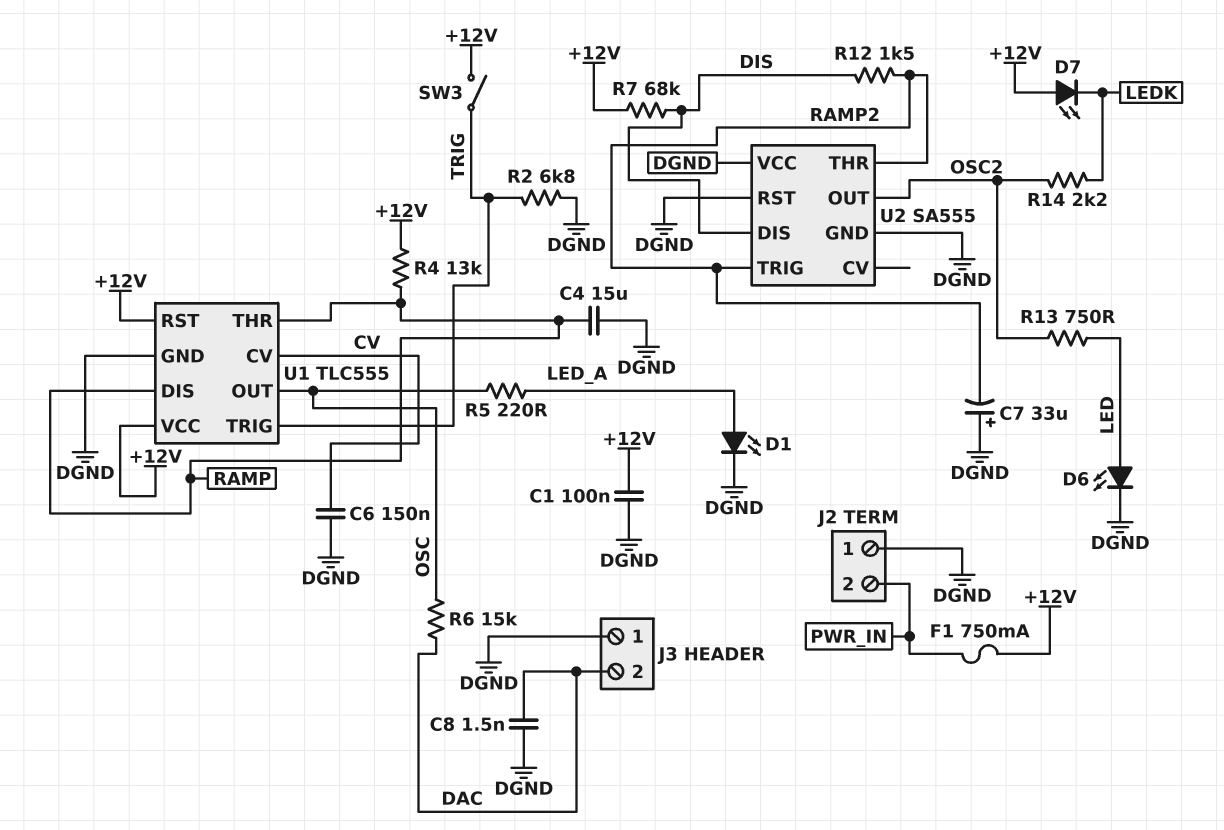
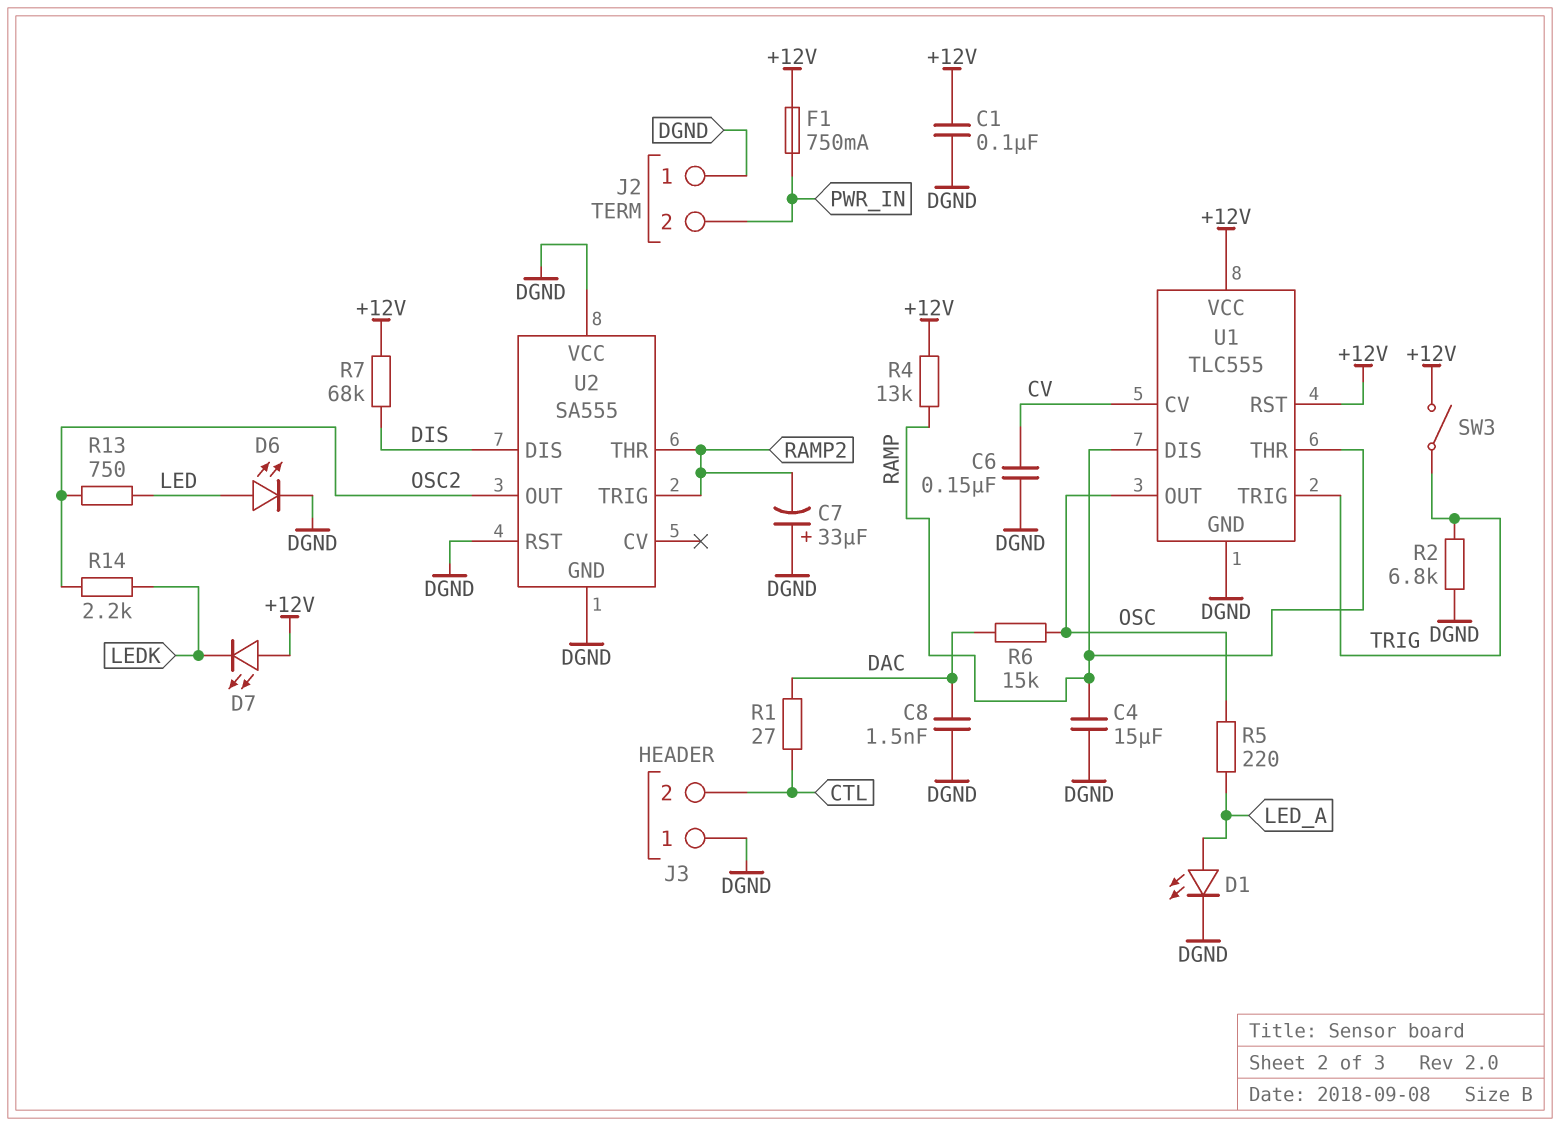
J3 pin 2: DAC -> CTL
R1: none -> 27 (CTL, DAC)
R12: 1.5k (DIS, RAMP2) -> none

